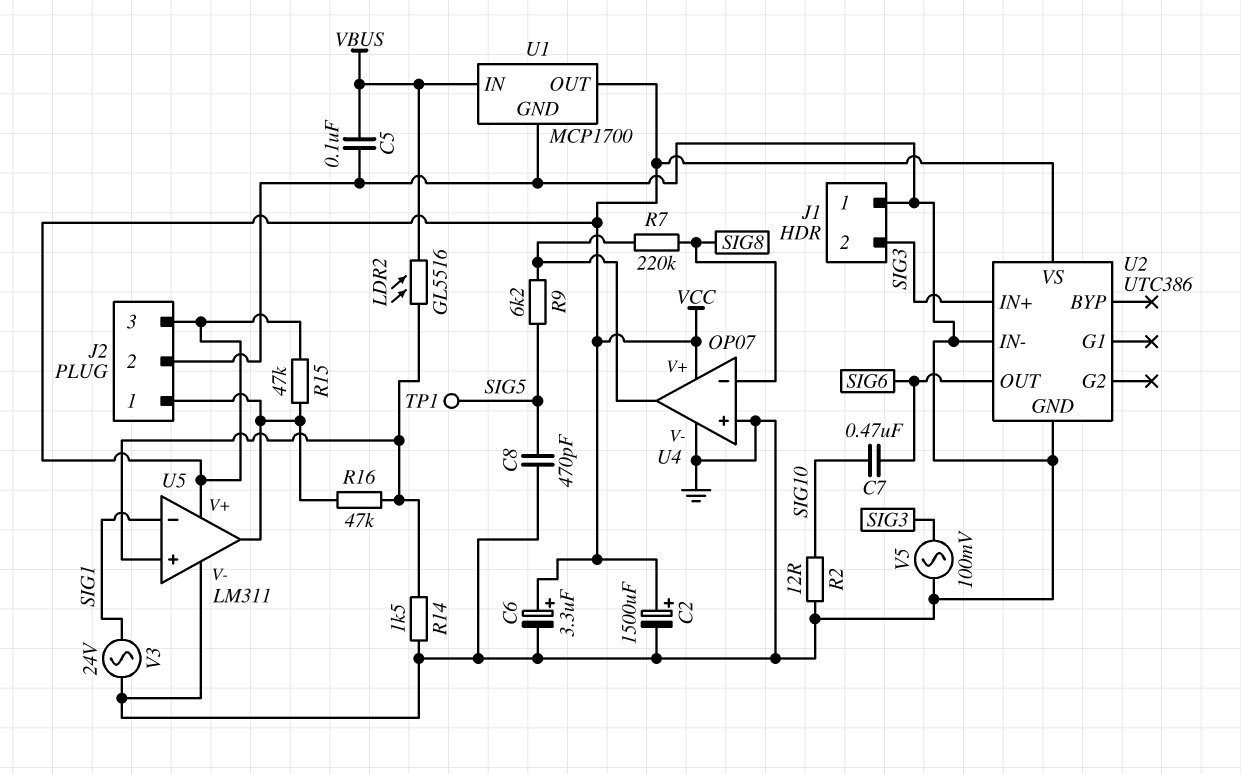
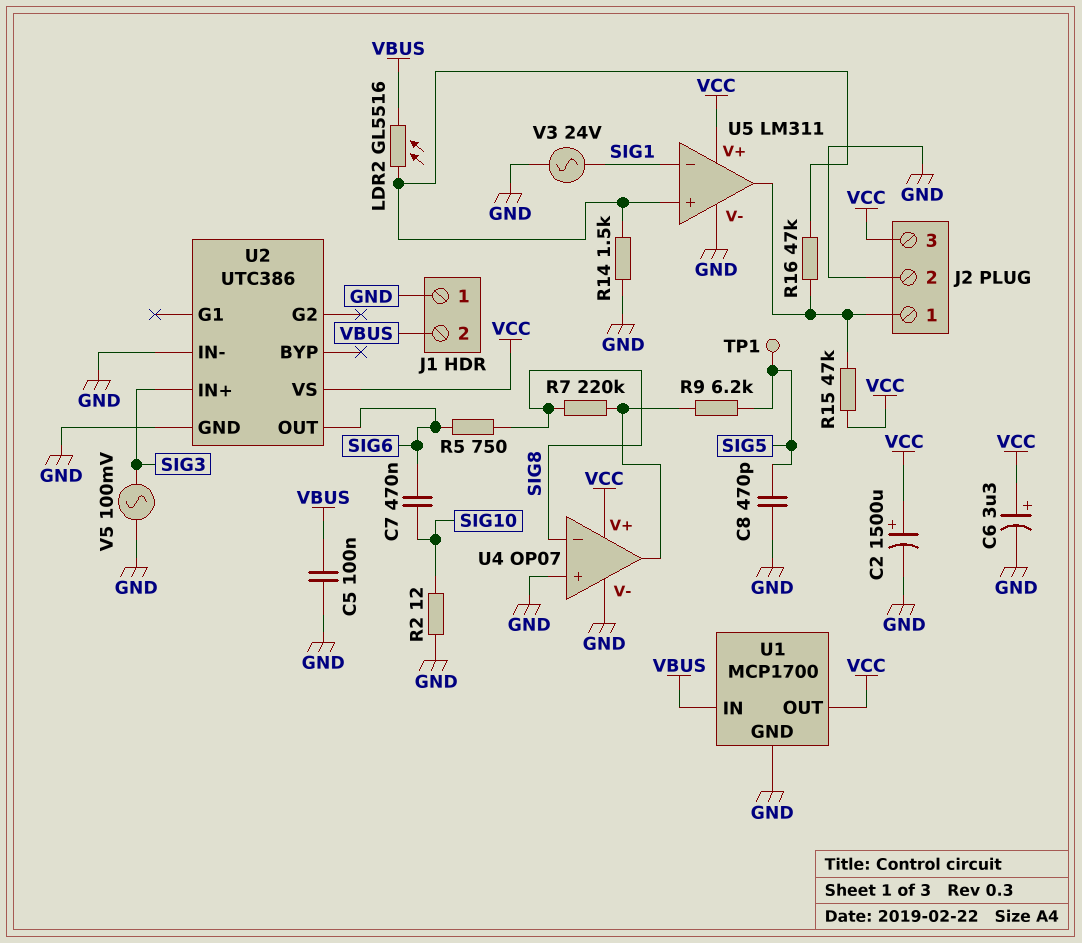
J1 pin 2: SIG3 -> VBUS
R5: none -> 750 (SIG6, SIG8)

